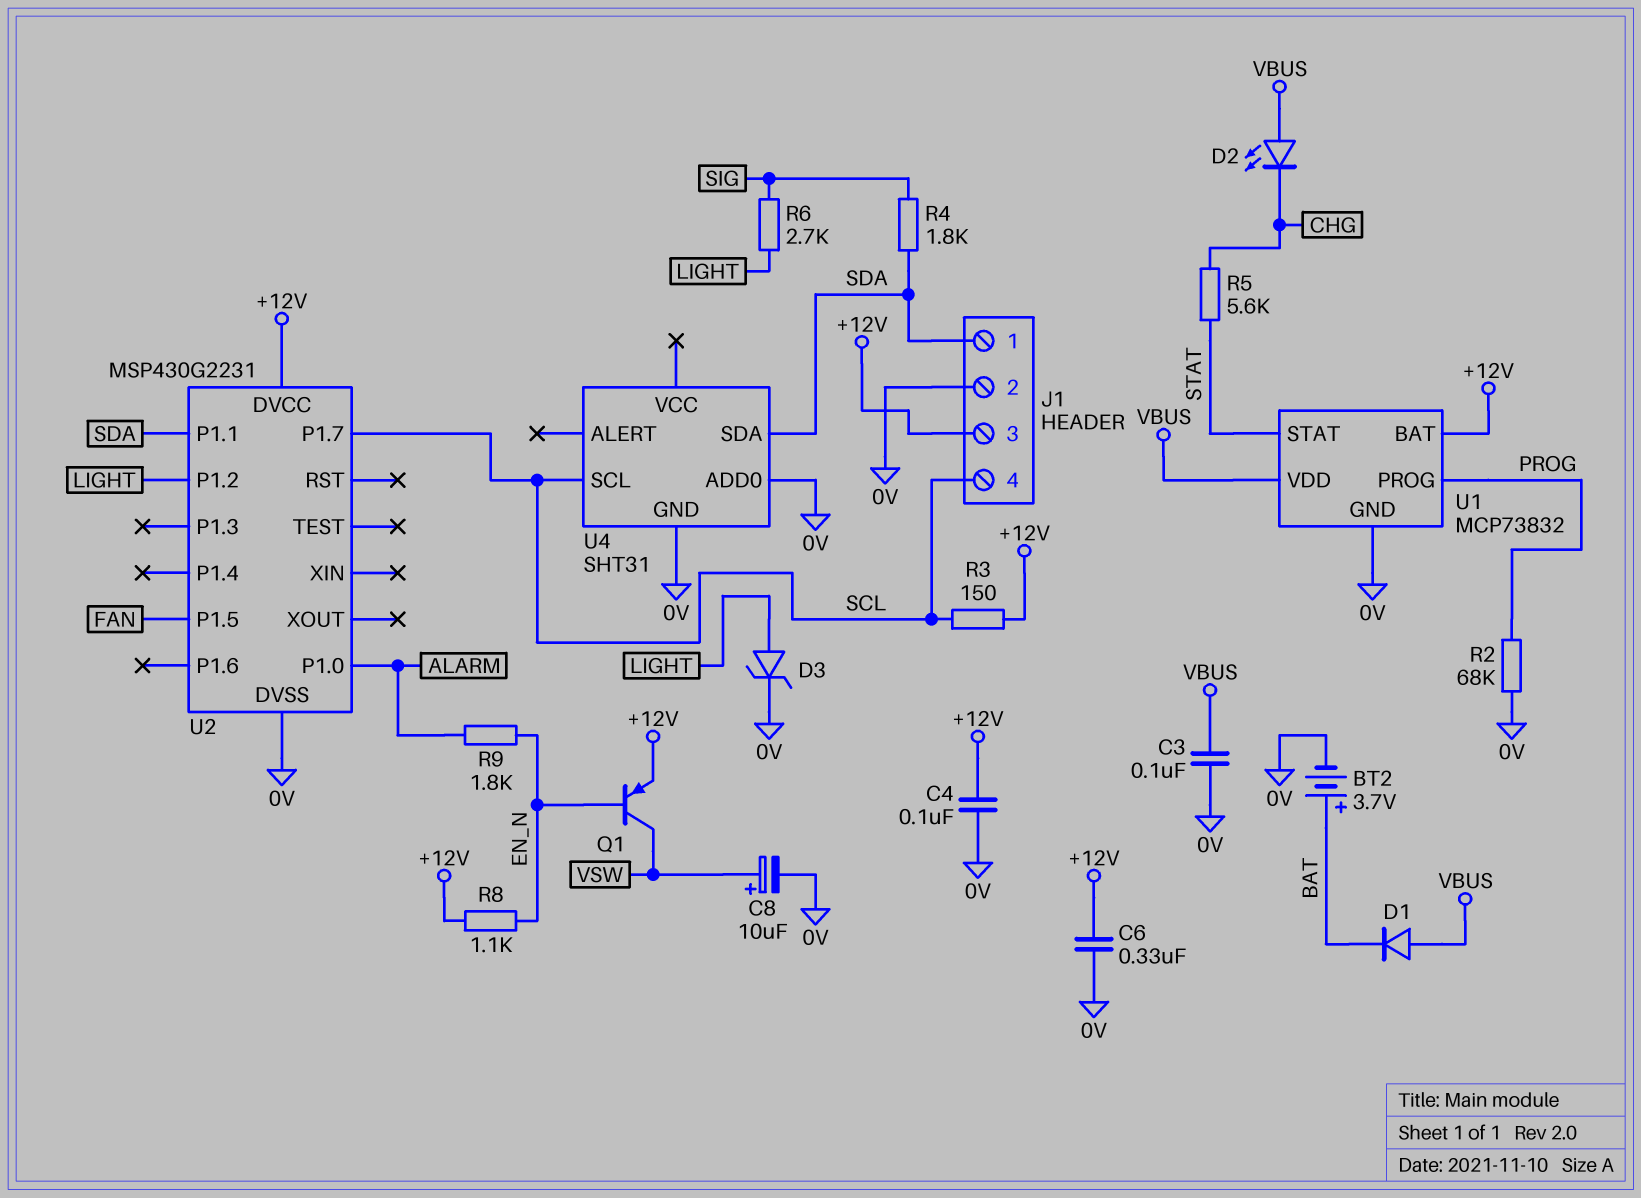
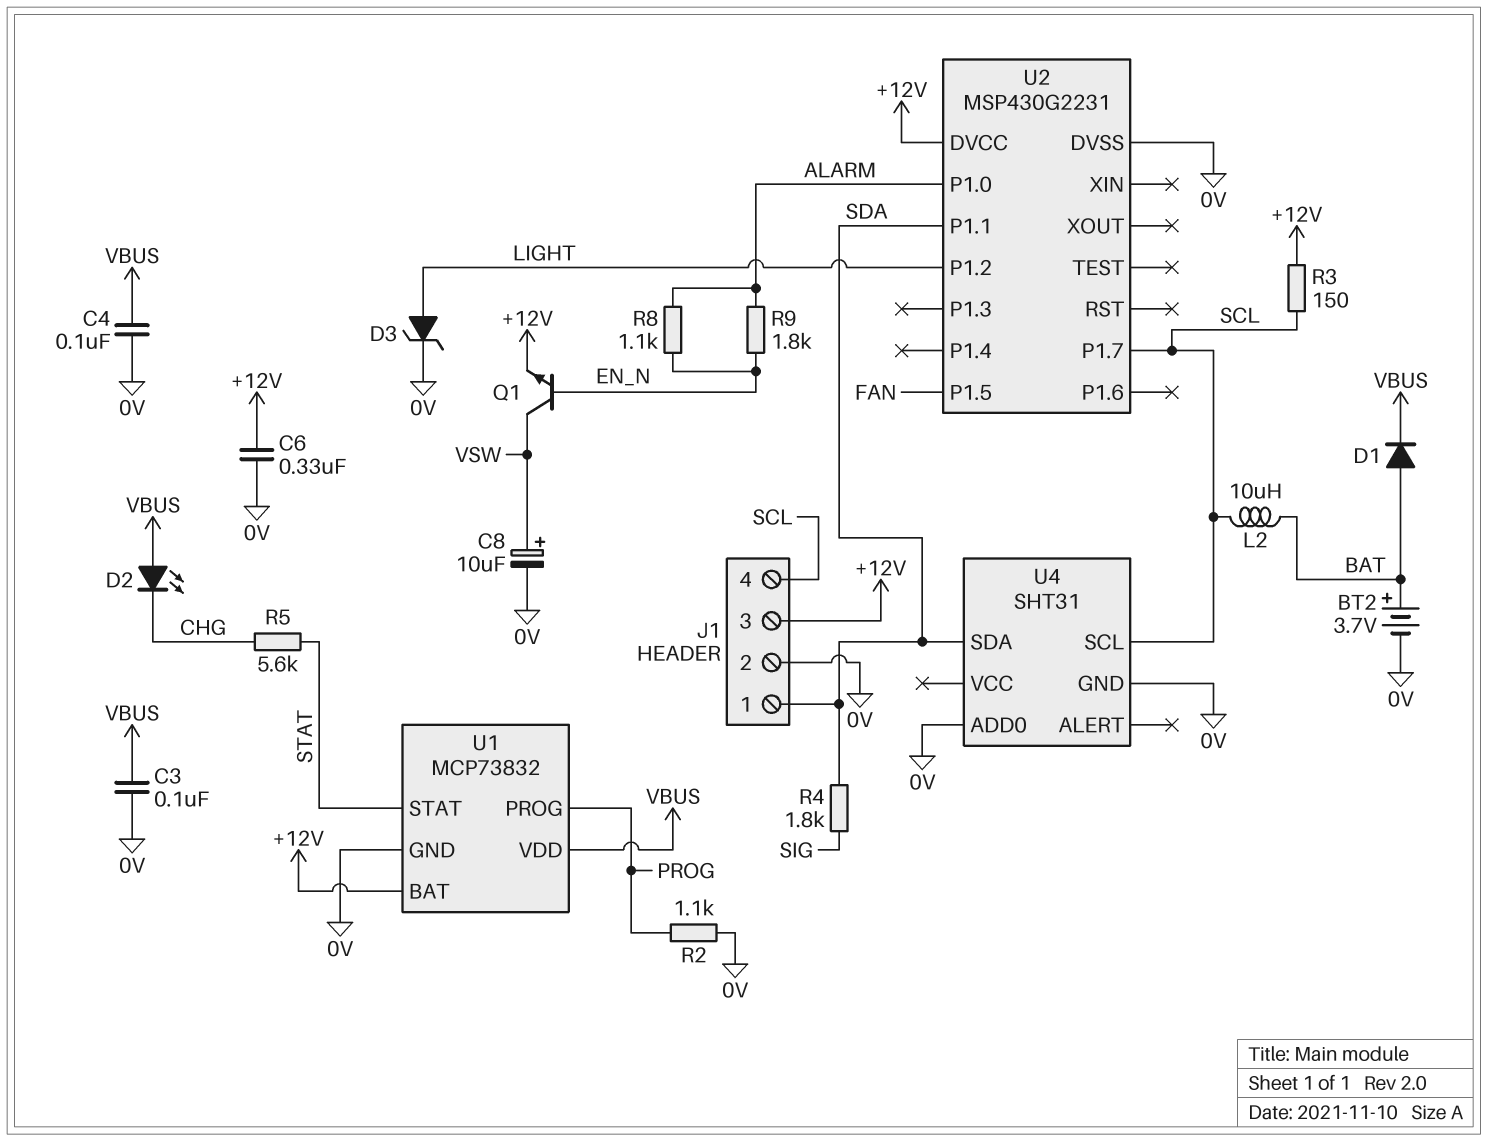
C4: 100nF (+12V, 0V) -> 100nF (0V, VBUS)
D1: diode (A VBUS, K BAT) -> diode (A BAT, K VBUS)
L2: none -> 10uH (BAT, SCL)
Q1: PNP (B EN_N, C VSW, E +12V) -> NPN (B EN_N, C VSW, E +12V)
R2: 68k (0V, PROG) -> 1.1k (0V, PROG)
R6: 2.7k (LIGHT, SIG) -> none
R8: 1.1k (+12V, EN_N) -> 1.1k (ALARM, EN_N)

